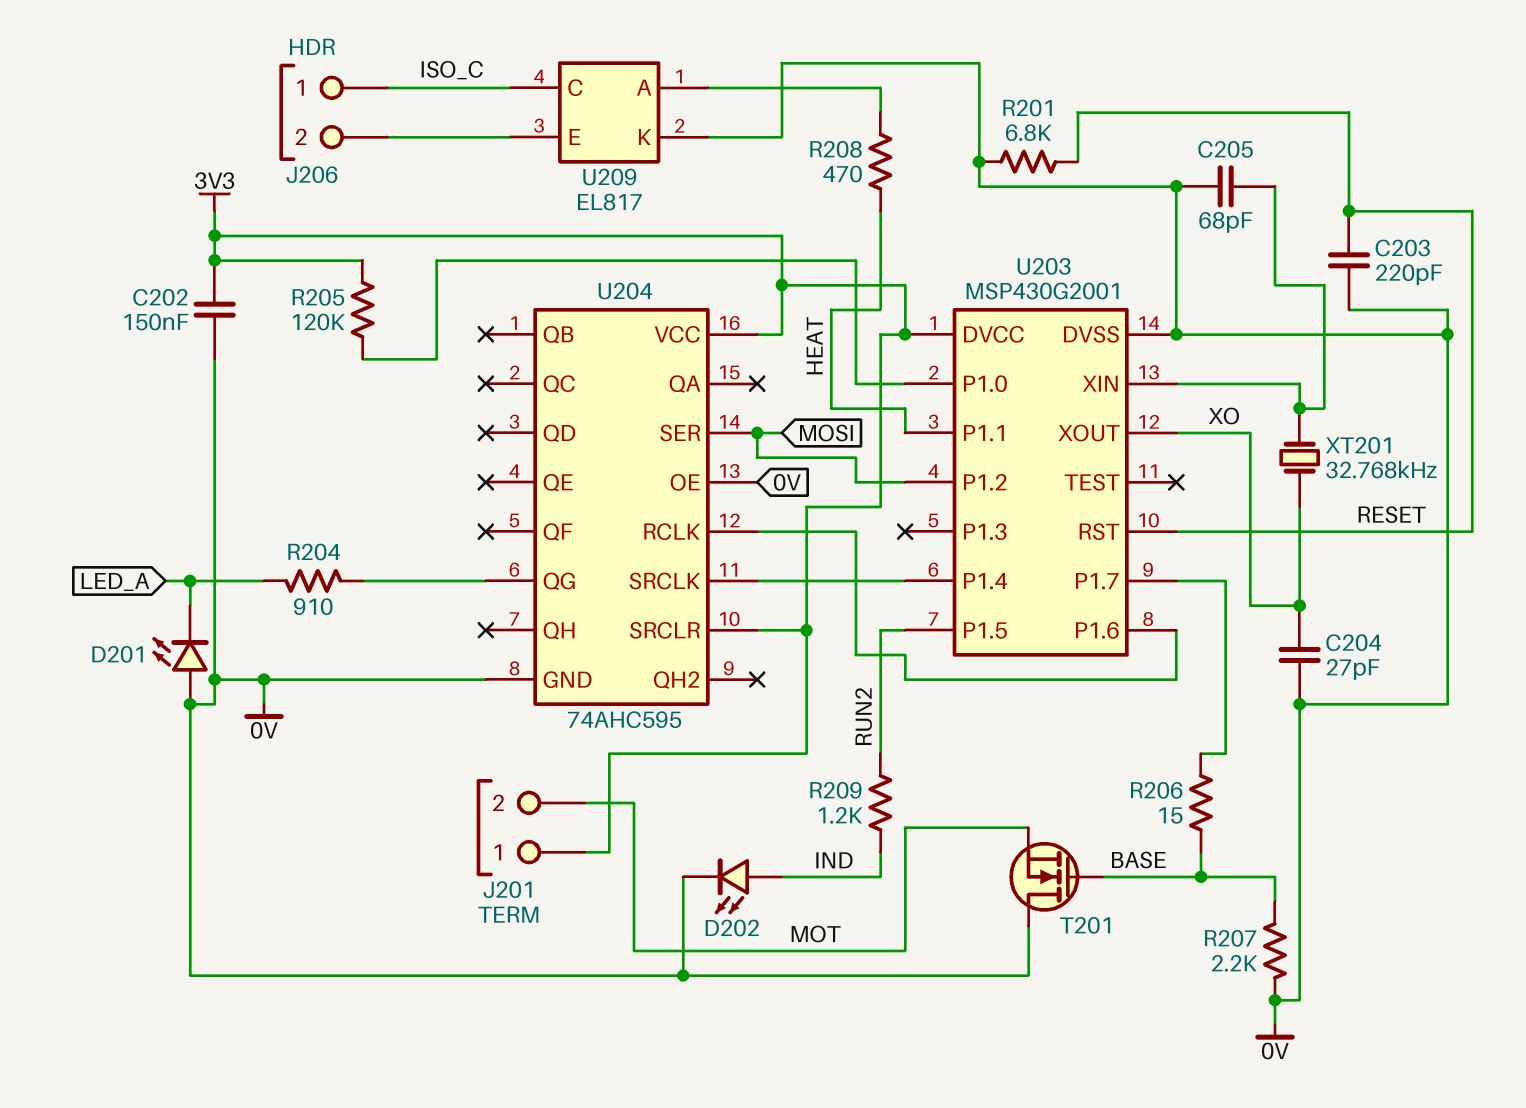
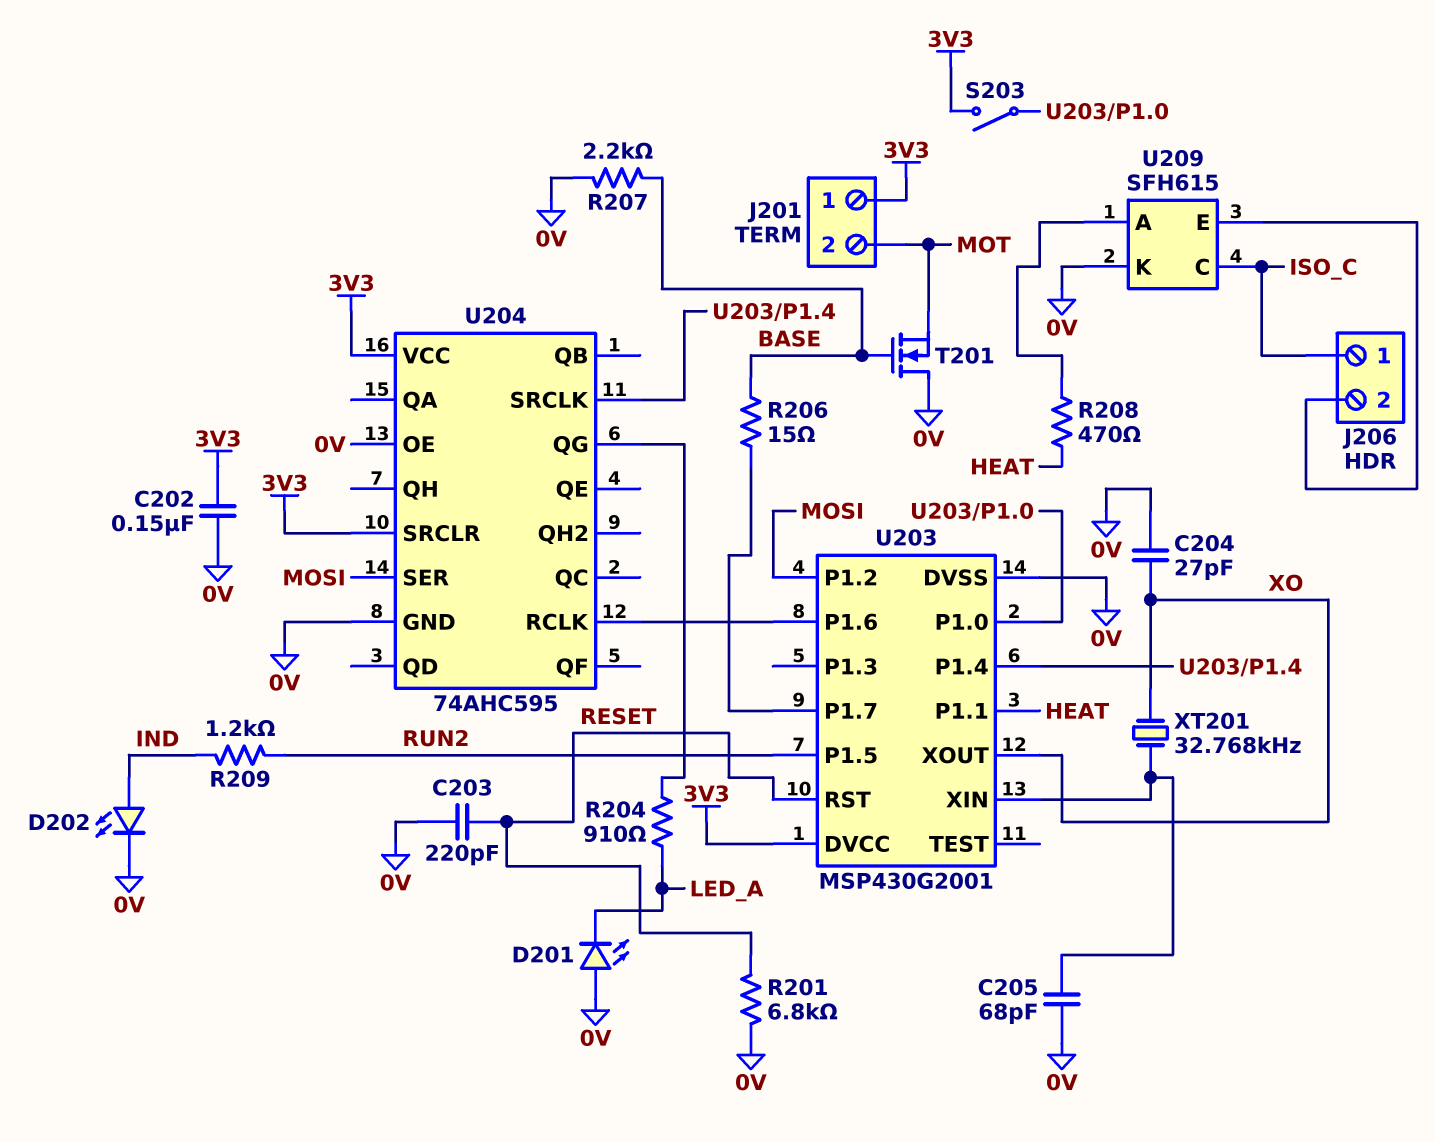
R205: 120k (3V3, U203/P1.0) -> none
S203: none -> switch (3V3, U203/P1.0)
U209: EL817 -> SFH615

